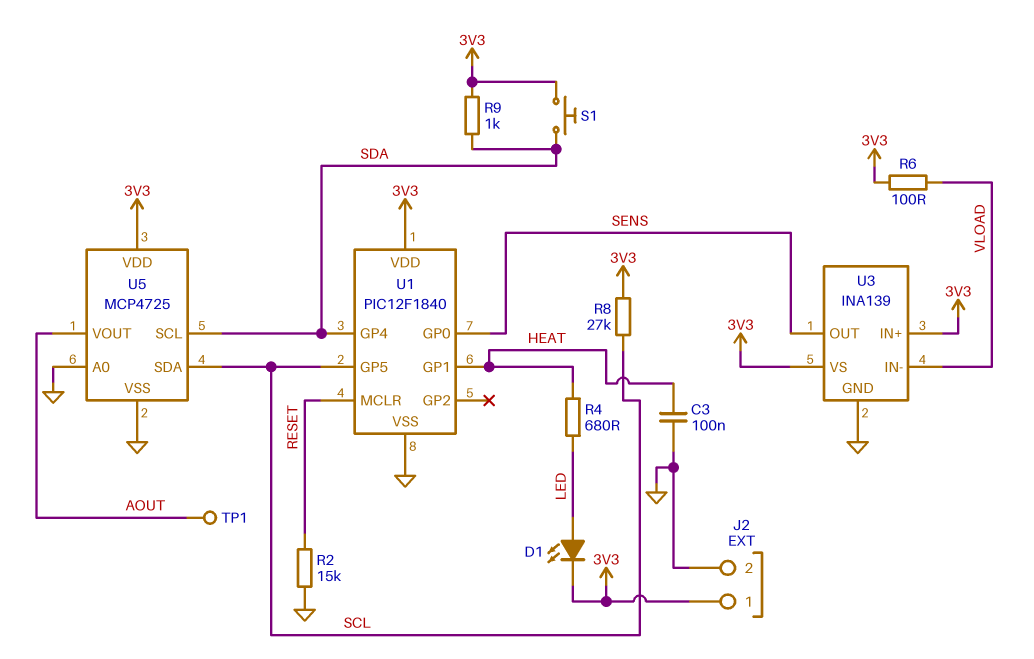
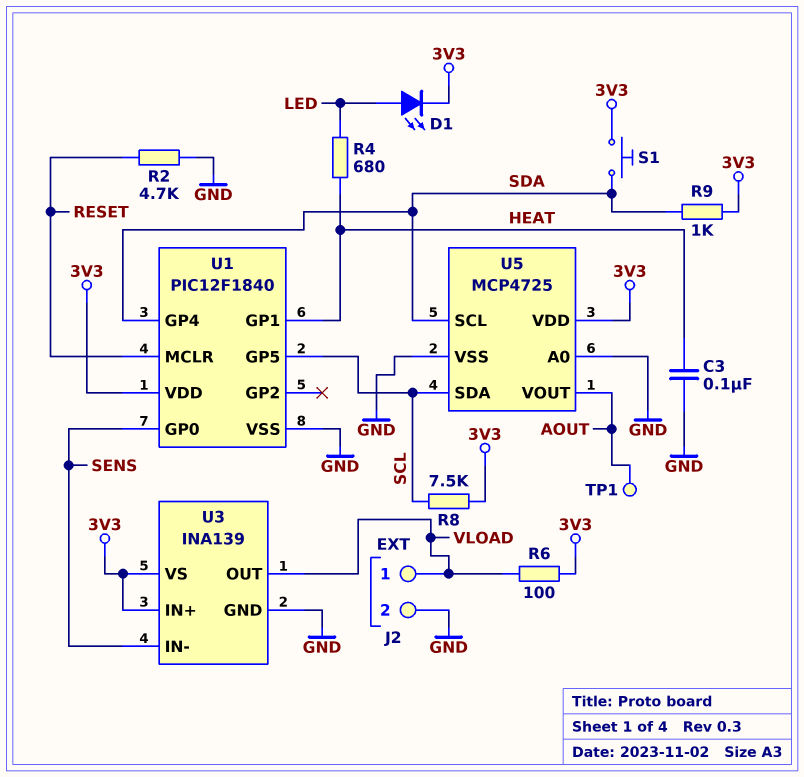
J2 pin 1: 3V3 -> VLOAD
R2: 15k (GND, RESET) -> 4.7k (GND, RESET)
R8: 27k (3V3, SCL) -> 7.5k (3V3, SCL)
U3 pin IN-: VLOAD -> SENS
U3 pin OUT: SENS -> VLOAD

